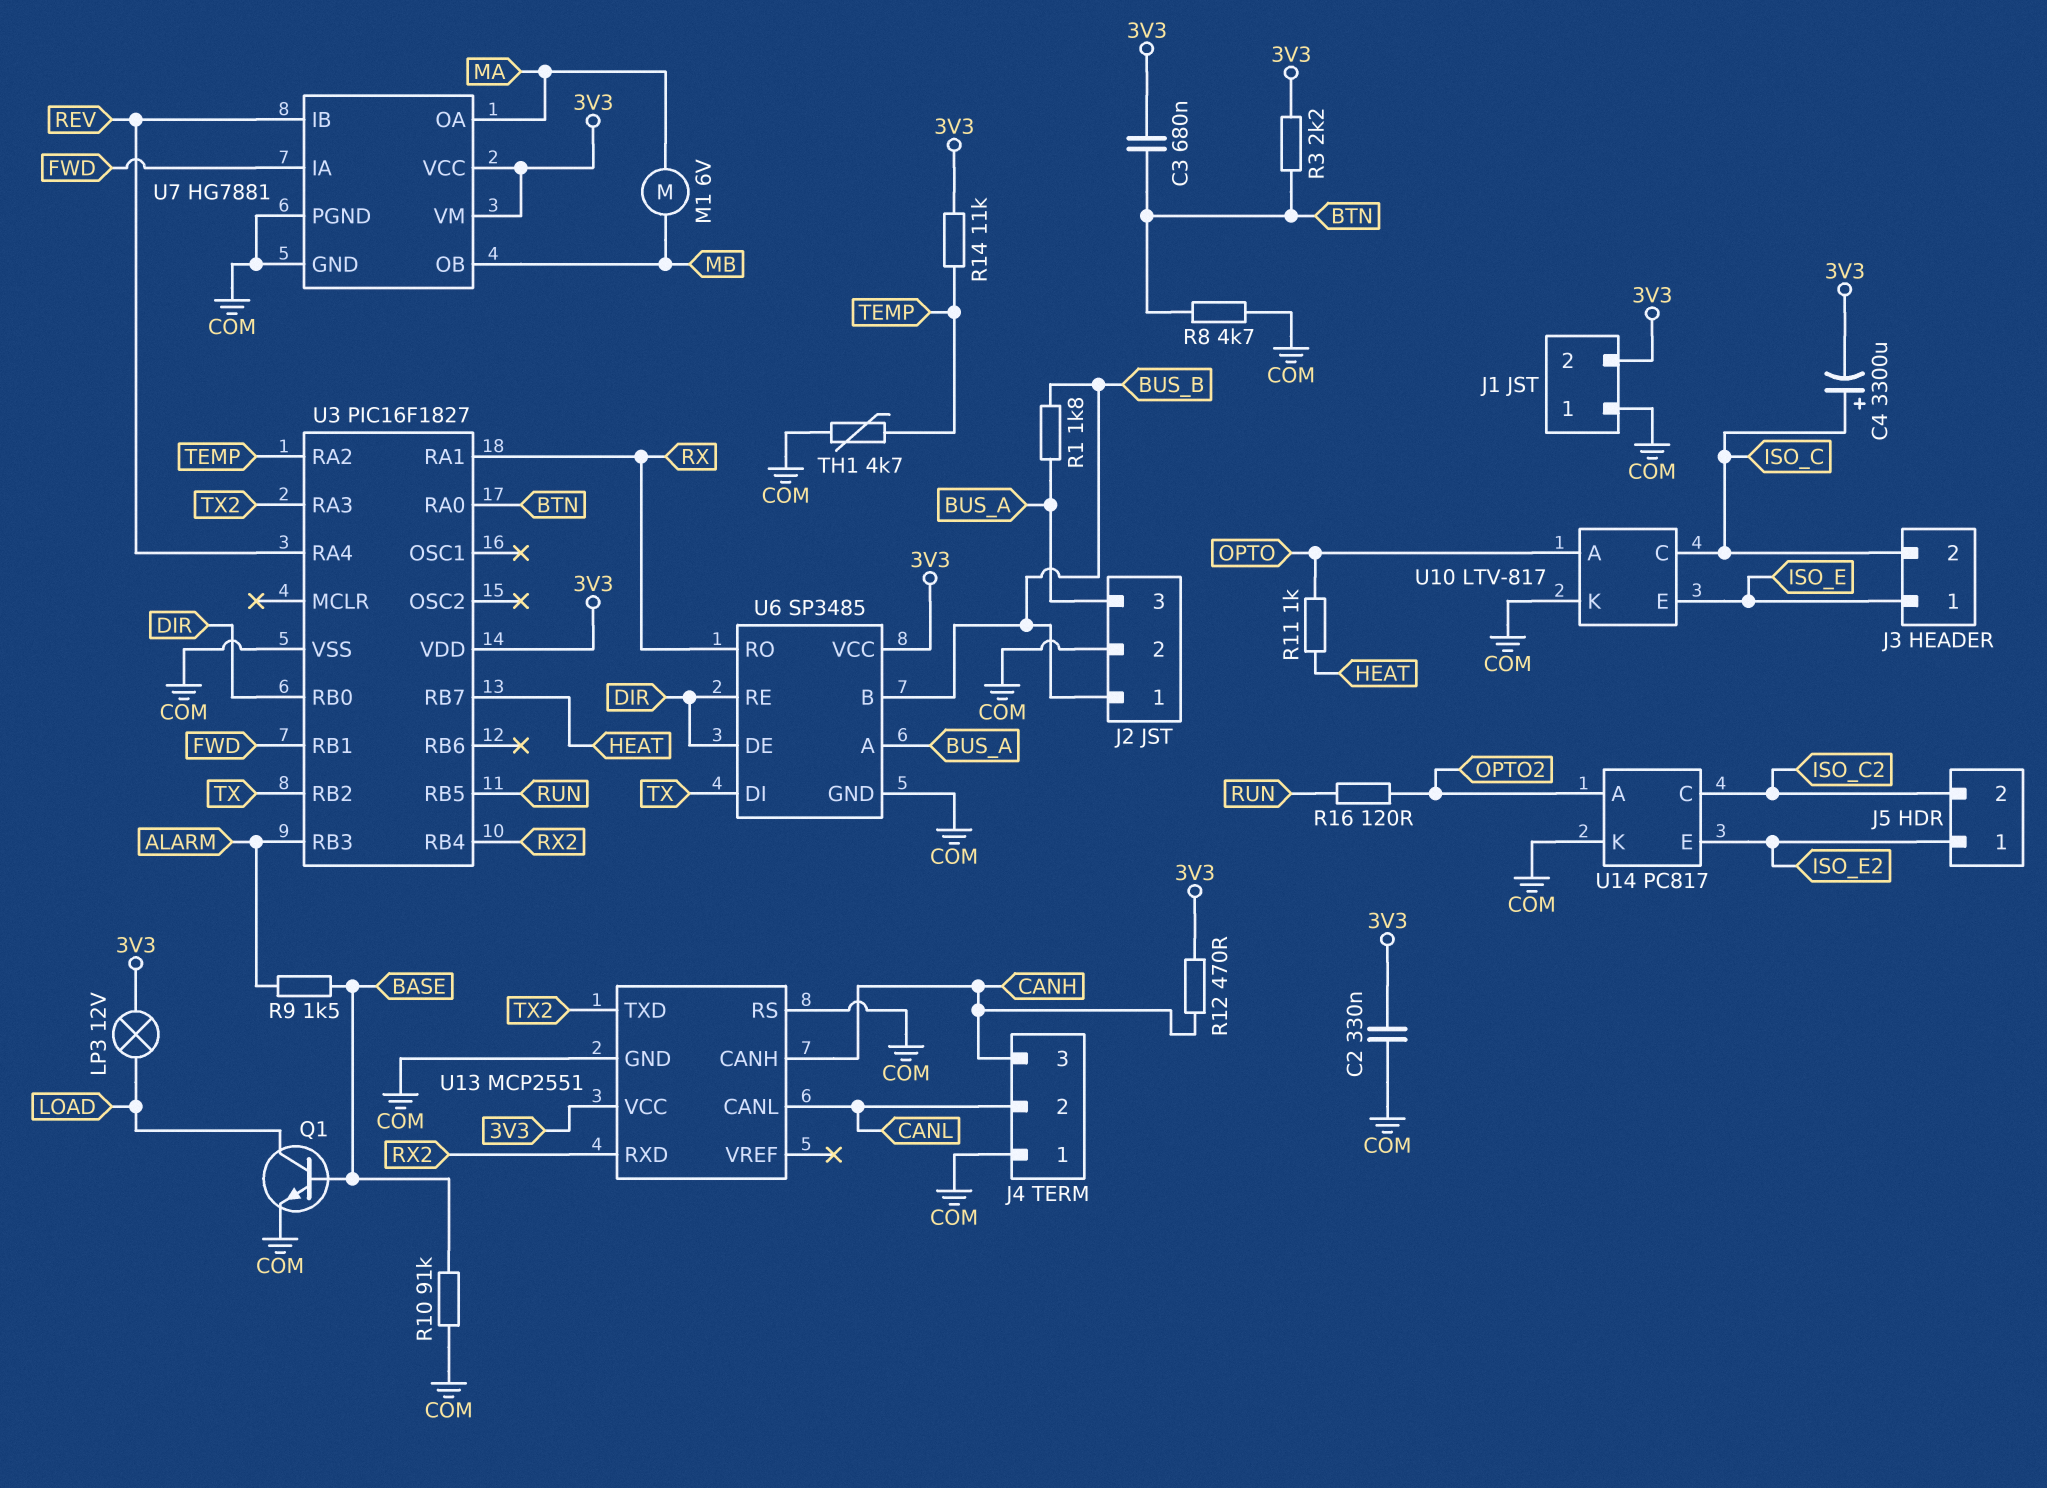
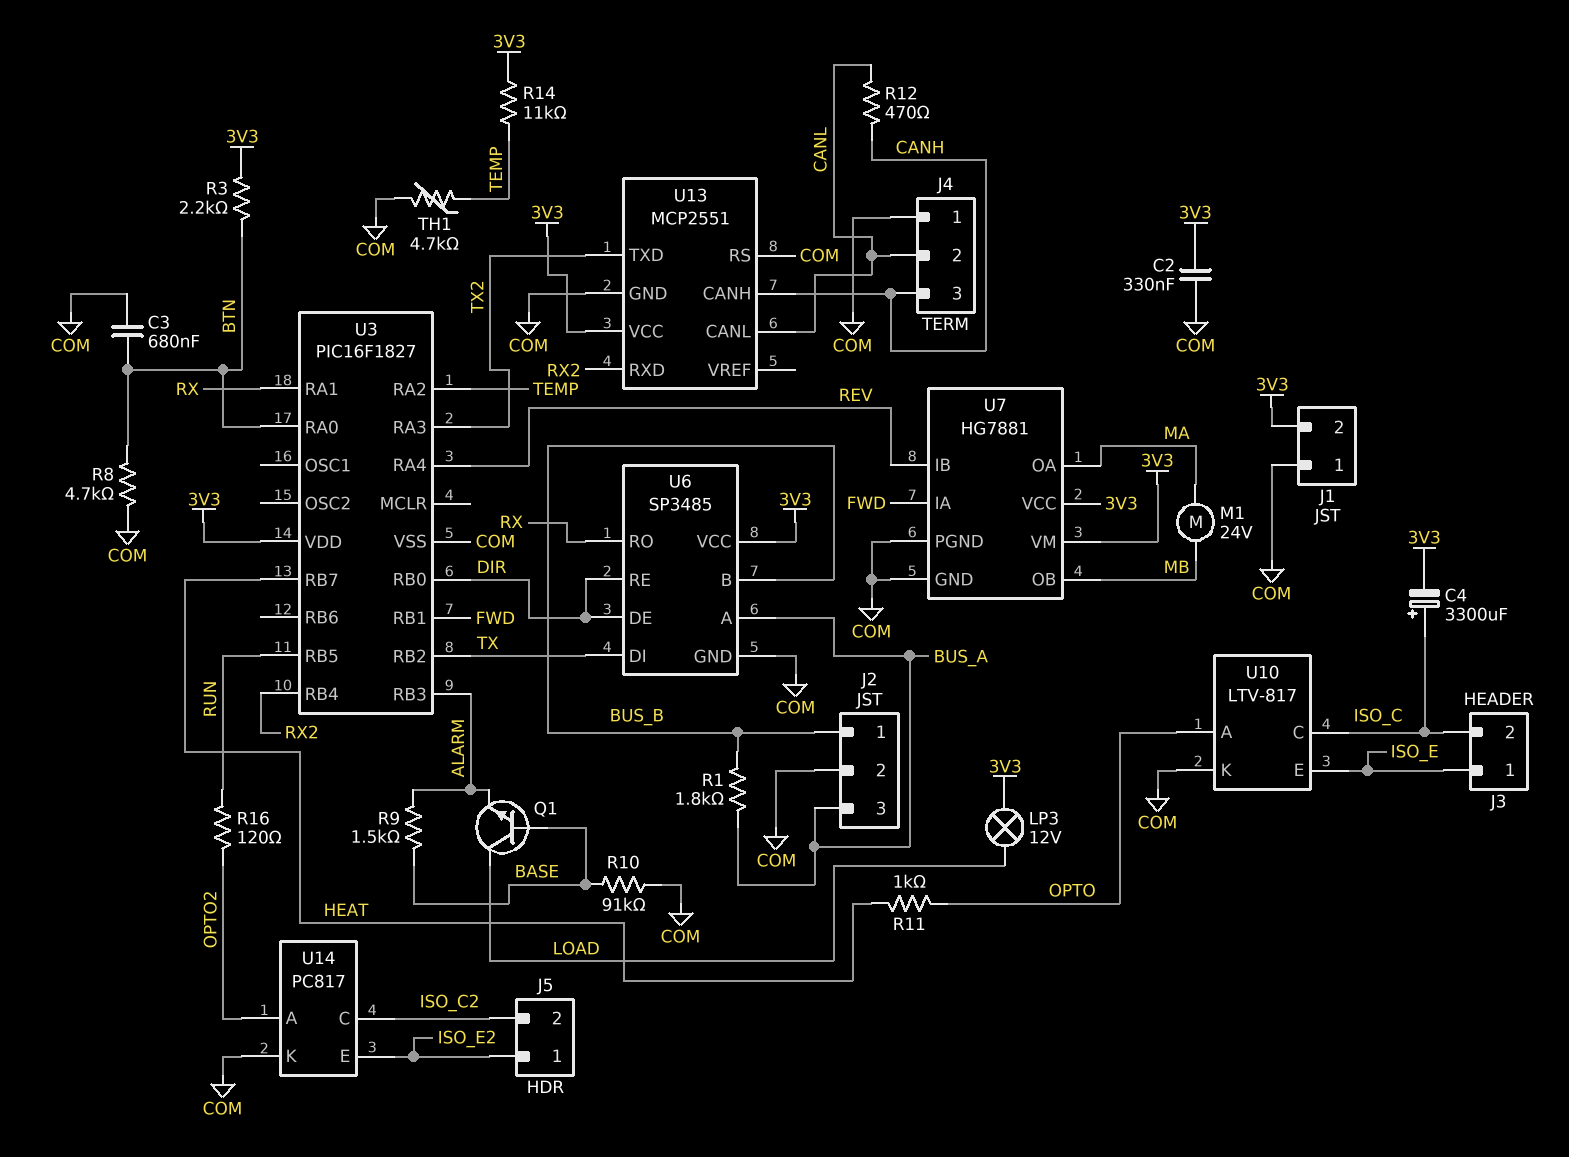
C3: 680nF (3V3, BTN) -> 680nF (BTN, COM)
M1: motor 6V (MA, MB) -> motor 24V (MA, MB)
Q1: NPN (B BASE, C LOAD, E COM) -> NPN (B BASE, C LOAD, E ALARM)
R12: 470 (3V3, CANH) -> 470 (CANH, CANL)

